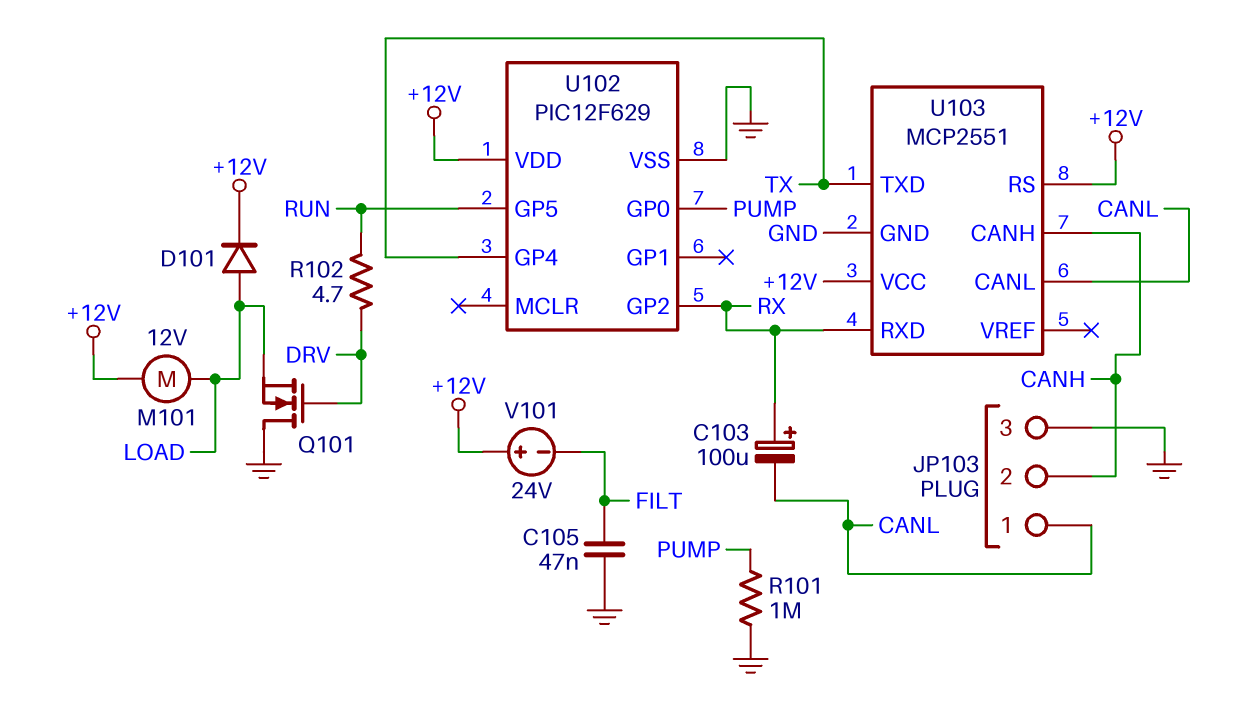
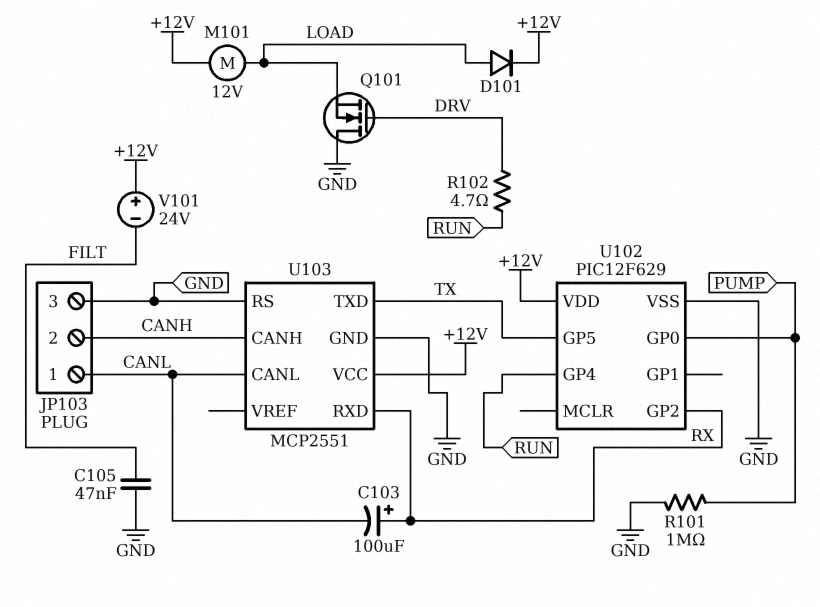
U102 pin GP4: TX -> RUN
U102 pin GP5: RUN -> TX
U103 pin RS: +12V -> GND

